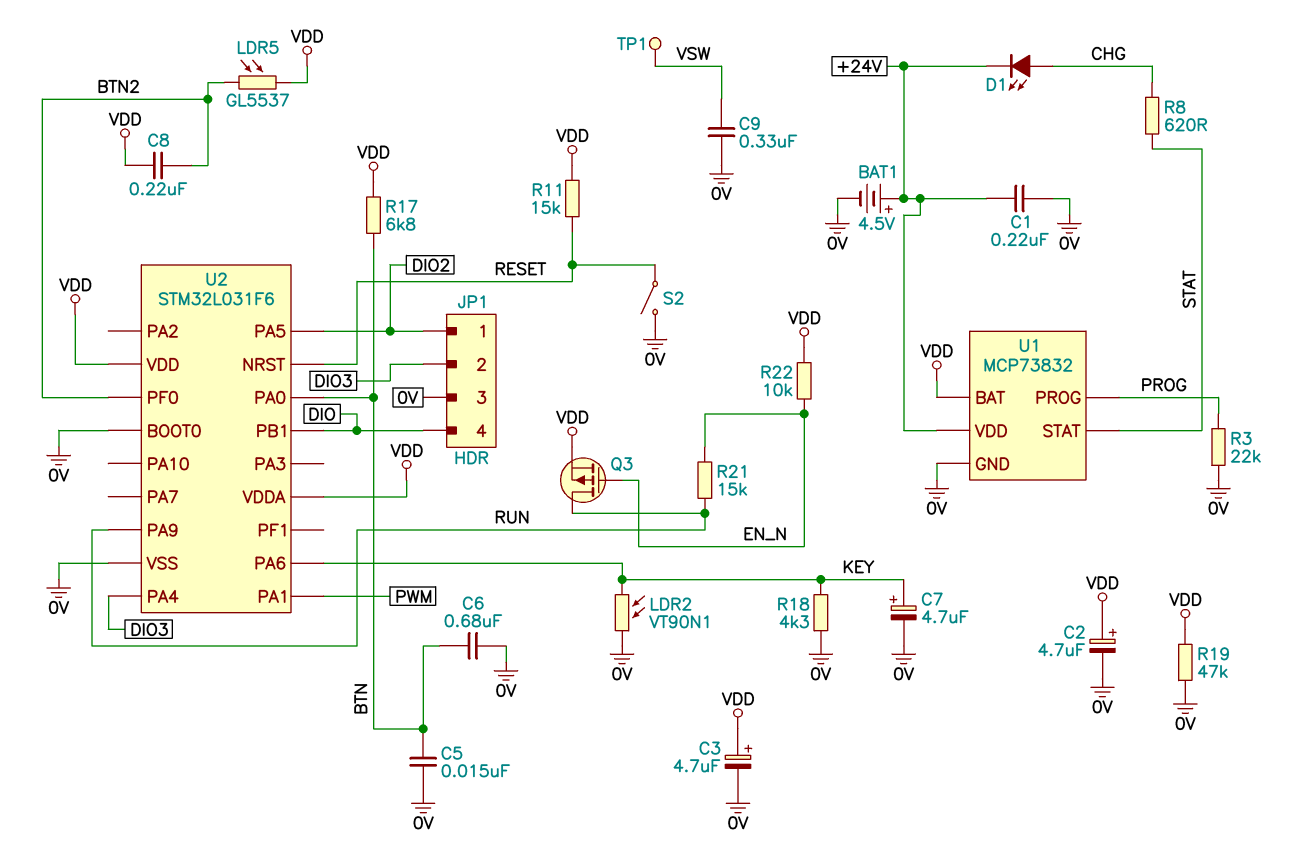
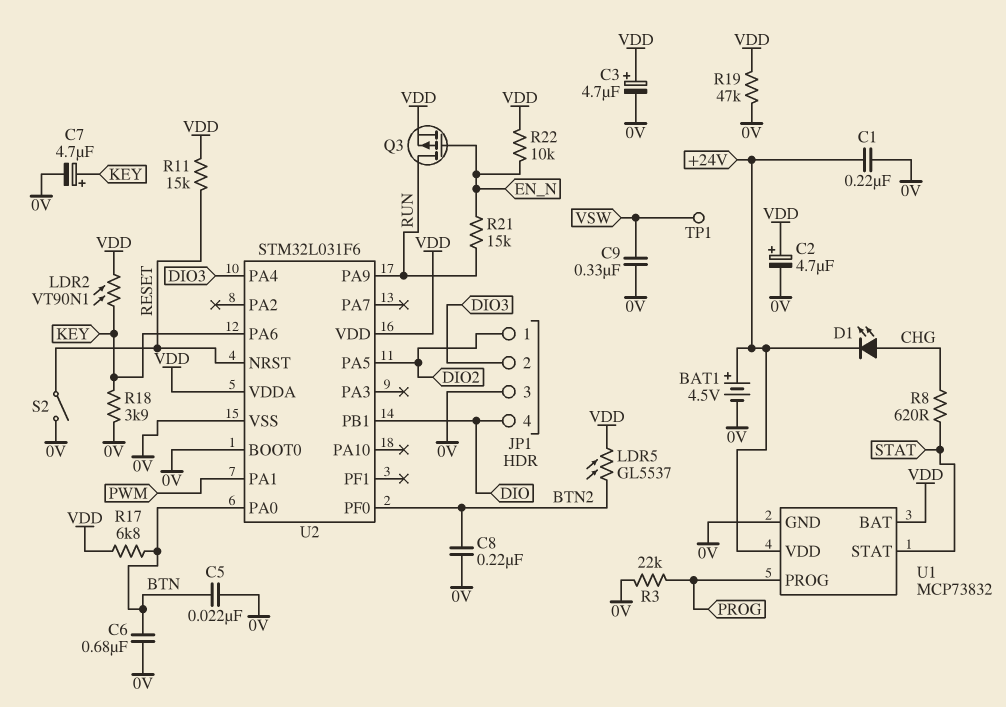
C5: 15nF (0V, BTN) -> 22nF (0V, BTN)
C8: 220nF (BTN2, VDD) -> 220nF (0V, BTN2)
LDR2: VT90N1 (0V, KEY) -> VT90N1 (KEY, VDD)
R18: 4.3k (0V, KEY) -> 3.9k (0V, KEY)

